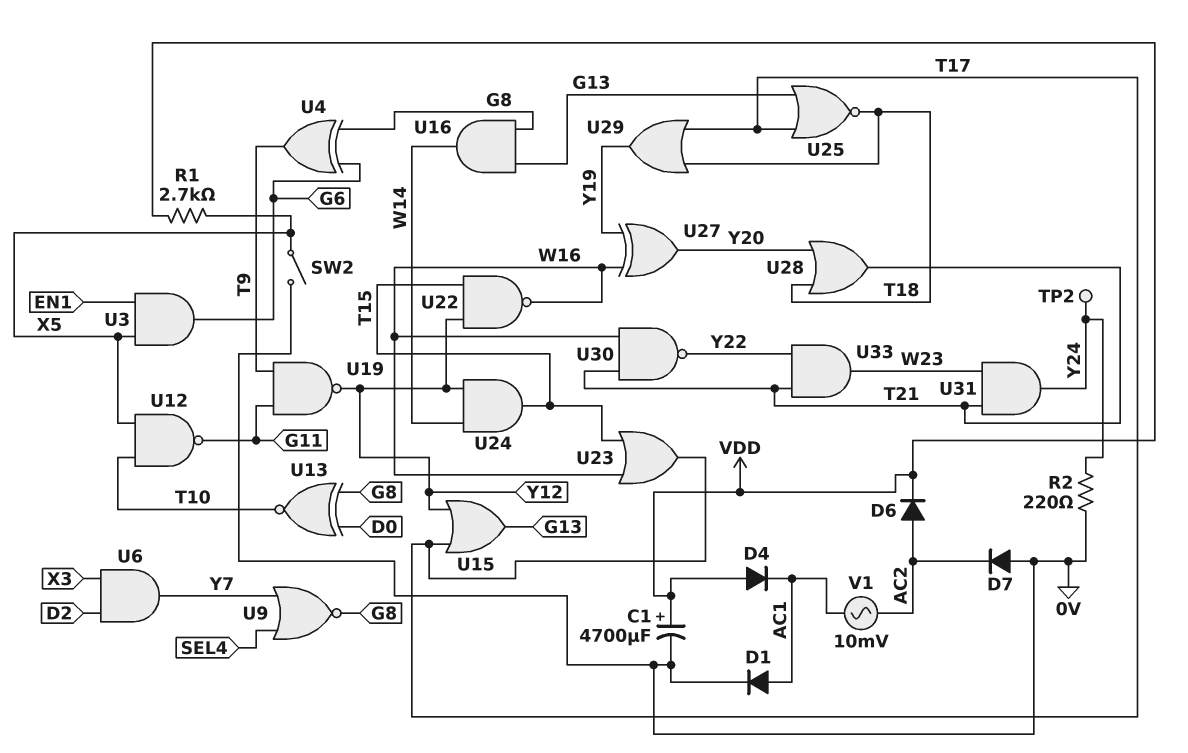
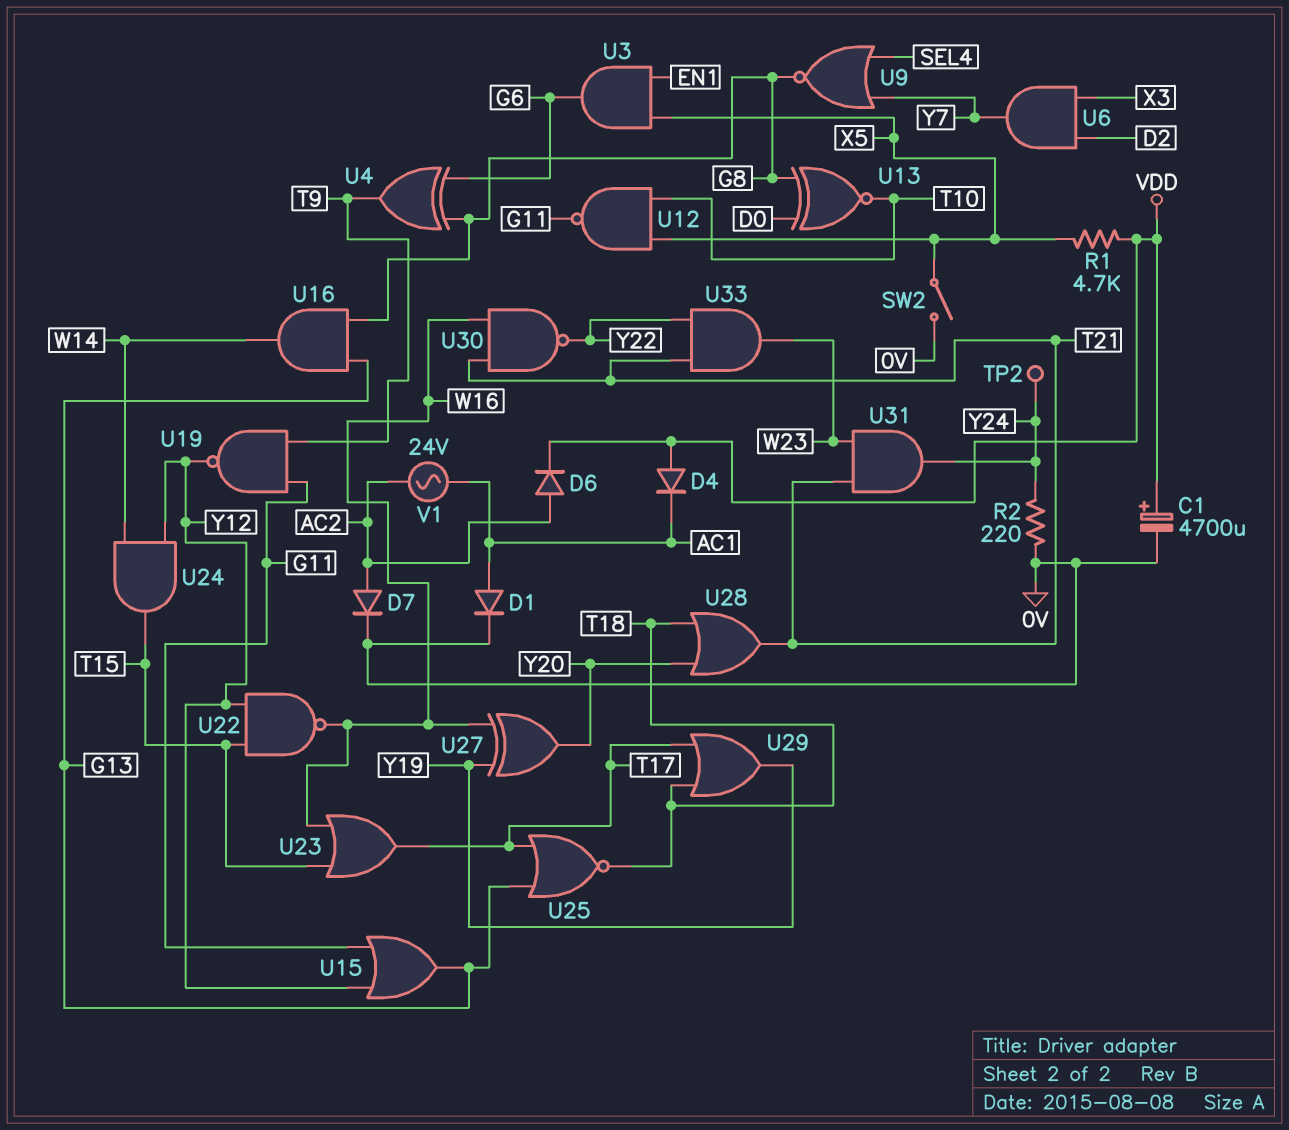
D7: diode (A 0V, K AC2) -> diode (A AC2, K 0V)
R1: 2.7k (VDD, X5) -> 4.7k (VDD, X5)
U15: OR (in T17, in Y12, out G13) -> OR (in G11, in Y12, out G13)
V1: AC 10mV (AC1, AC2) -> AC 24V (AC1, AC2)

